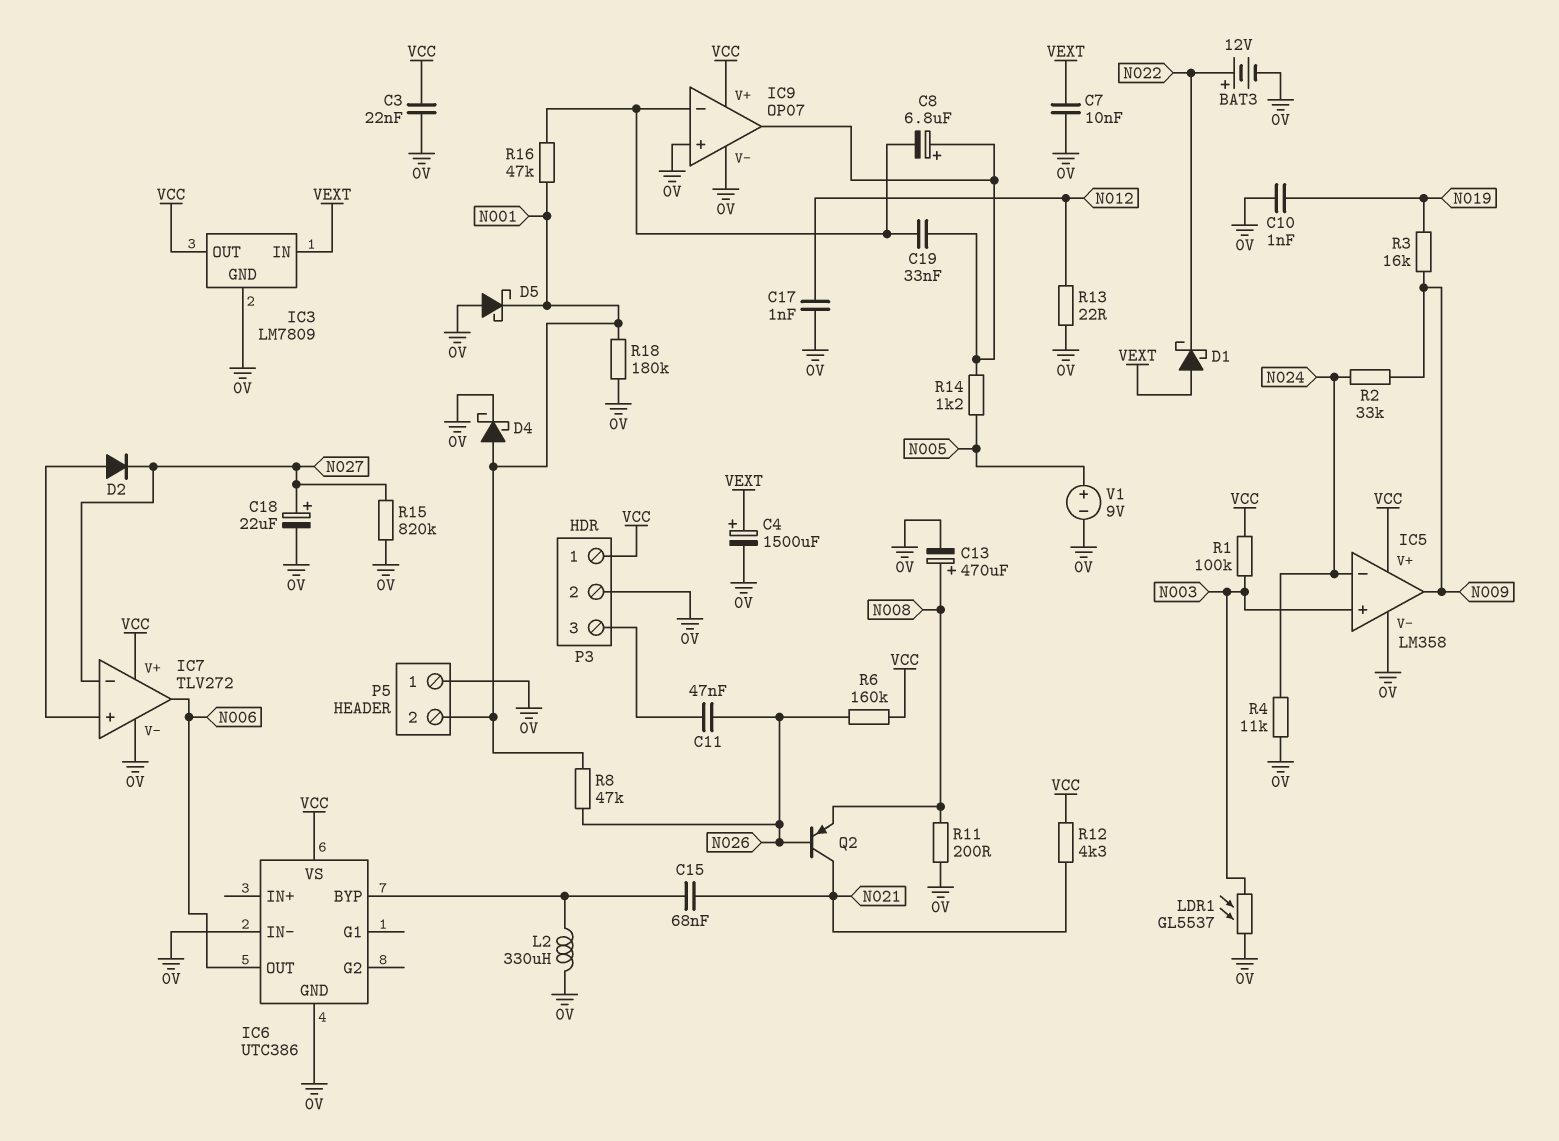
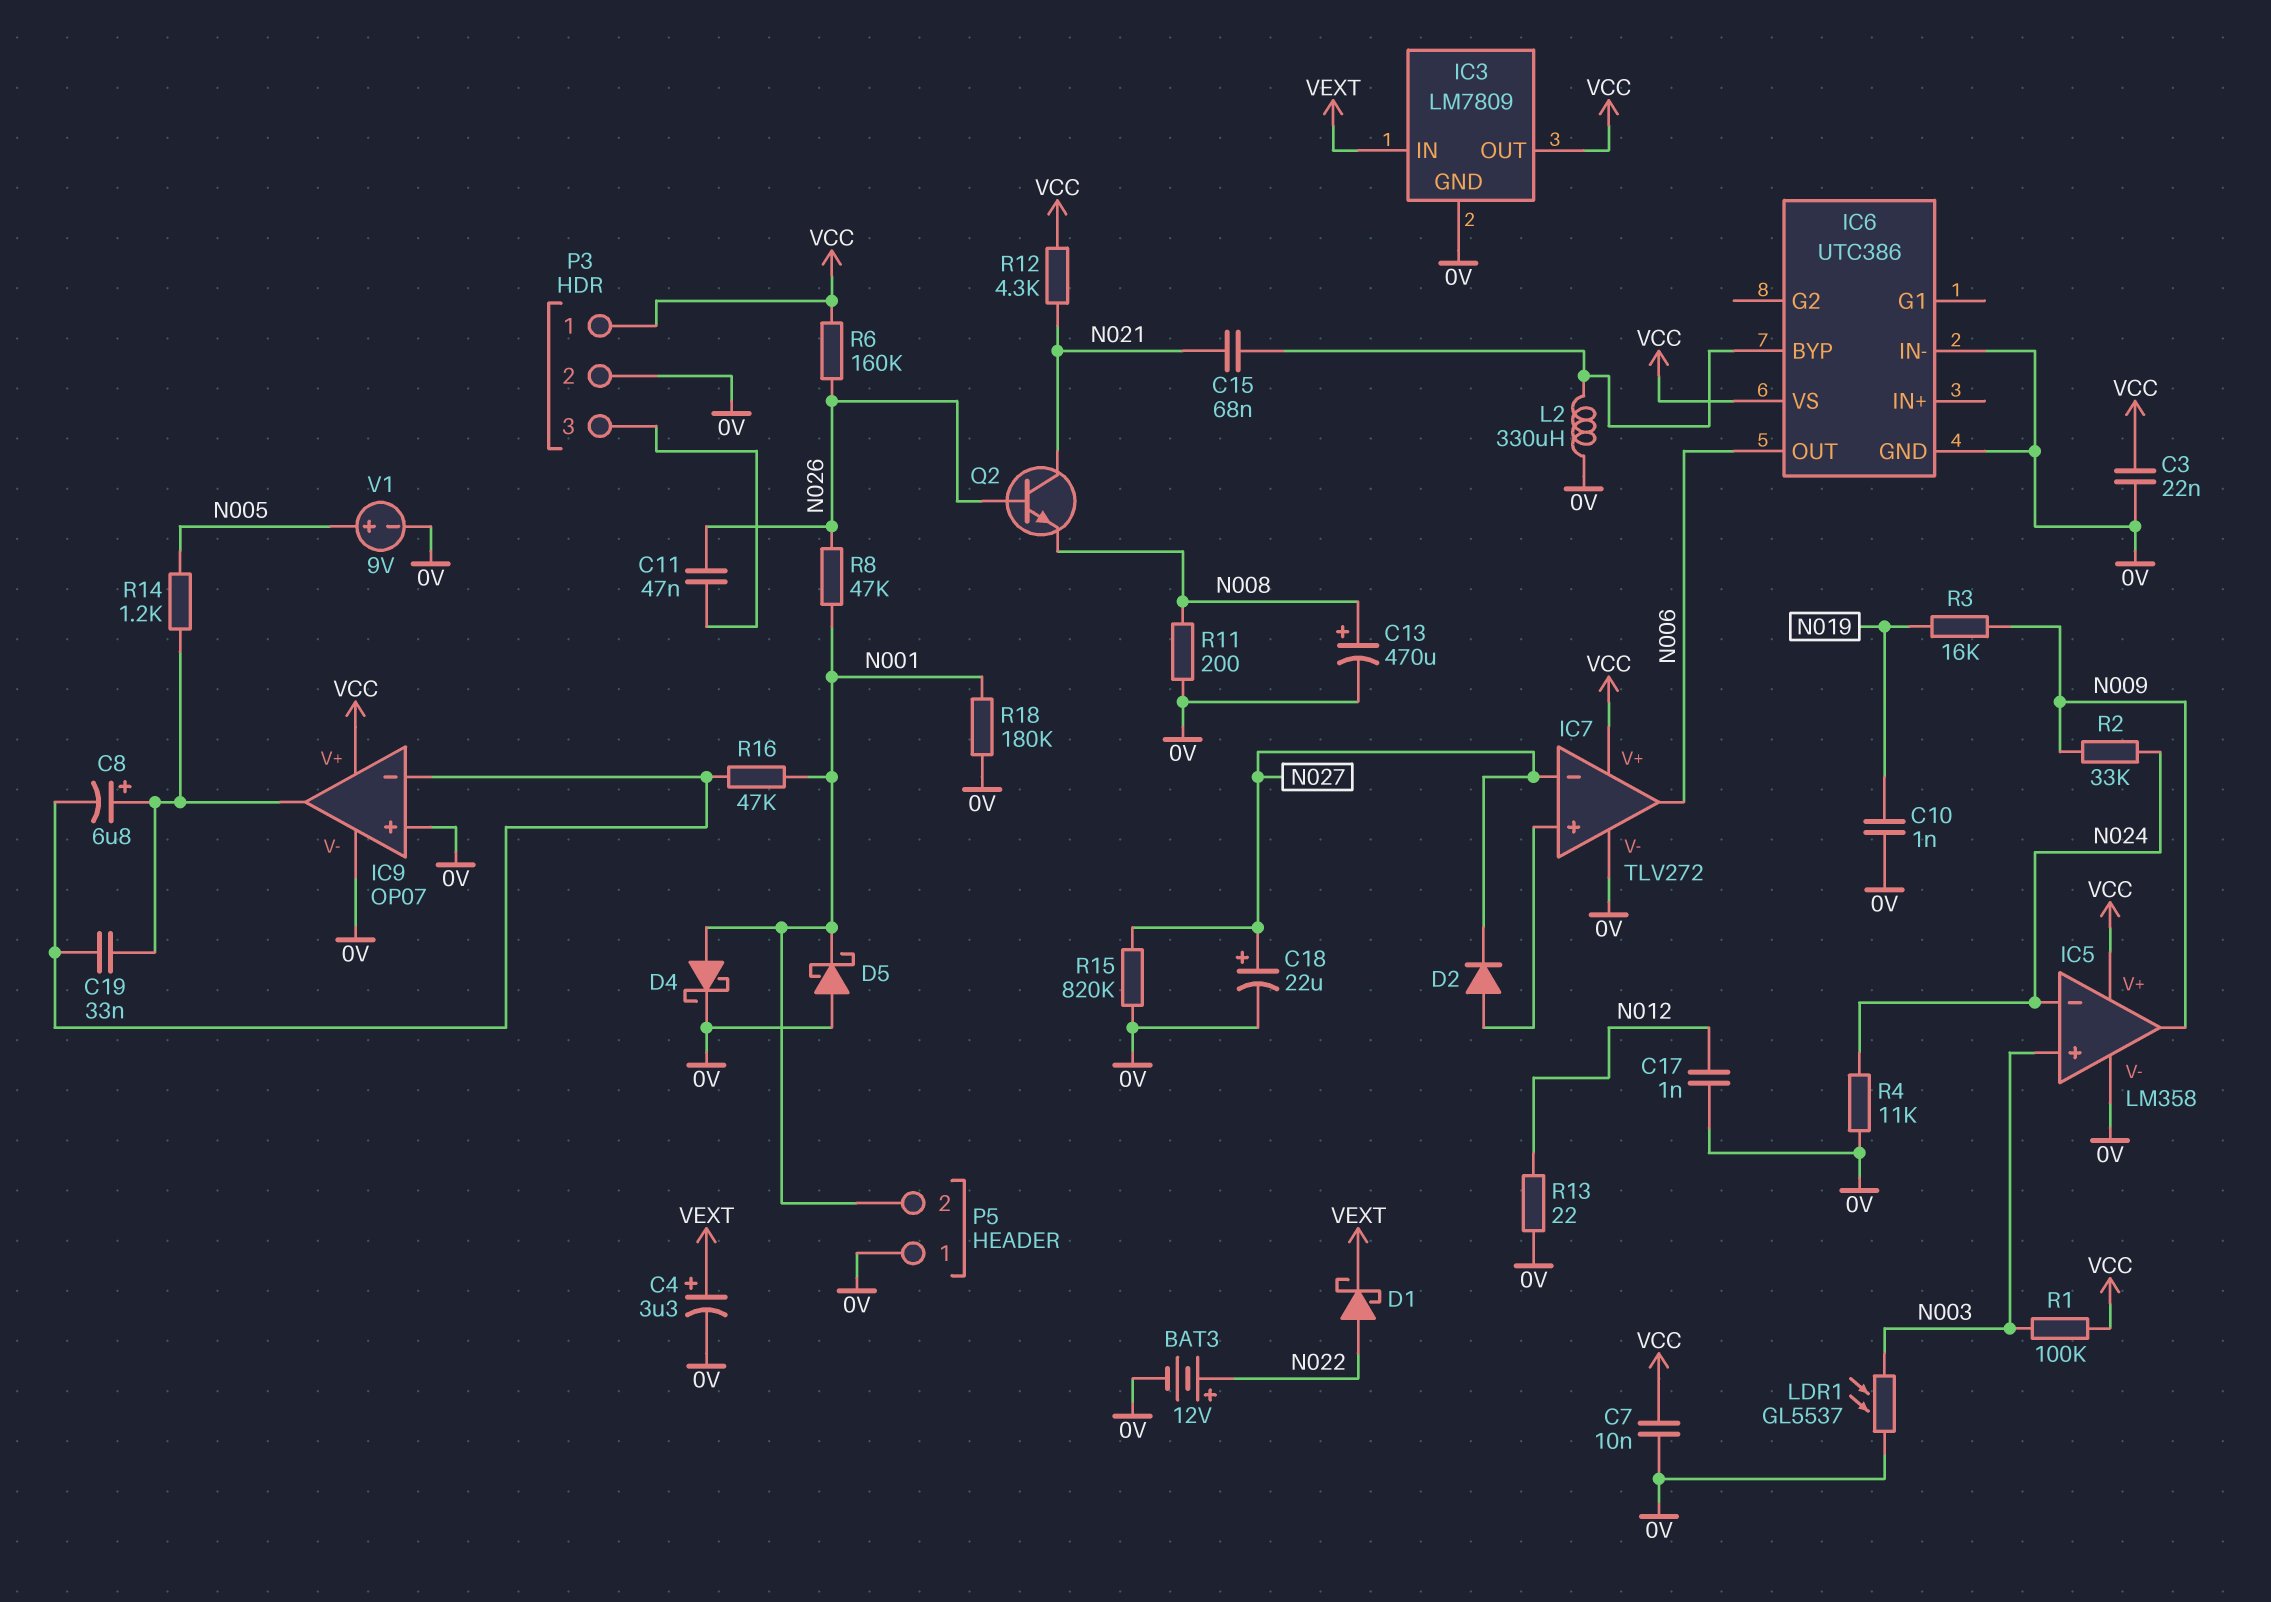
C4: 1500uF (plus VEXT, minus 0V) -> 3.3uF (plus VEXT, minus 0V)
C7: 10nF (0V, VEXT) -> 10nF (0V, VCC)
D1: schottky (A VEXT, K N022) -> schottky (A N022, K VEXT)
Q2: PNP (B N026, C N021, E N008) -> NPN (B N026, C N021, E N008)

